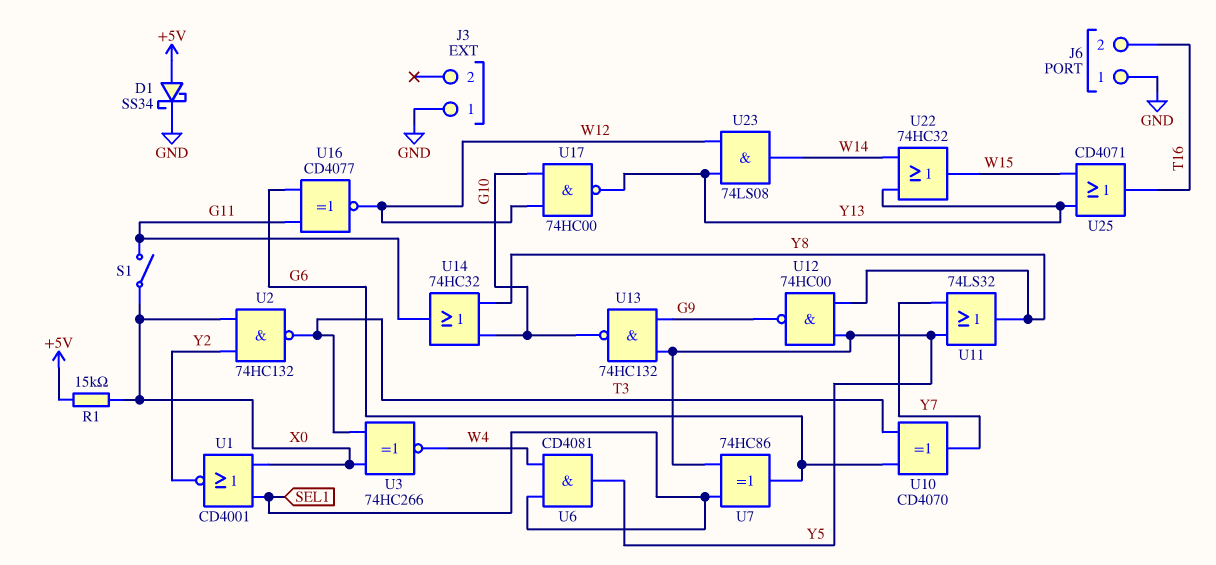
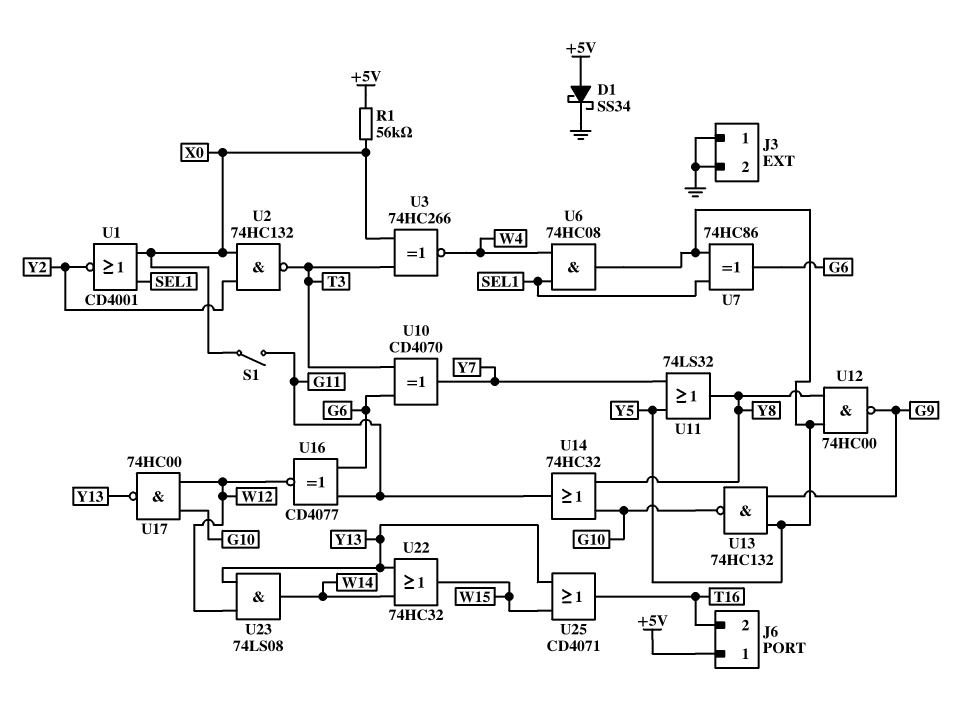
J3 pin 2: none -> GND
J6 pin 1: GND -> +5V
R1: 15k (+5V, X0) -> 56k (+5V, X0)
U6: AND CD4081 (in SEL1, in W4, out Y5) -> AND 74HC08 (in SEL1, in W4, out Y5)

